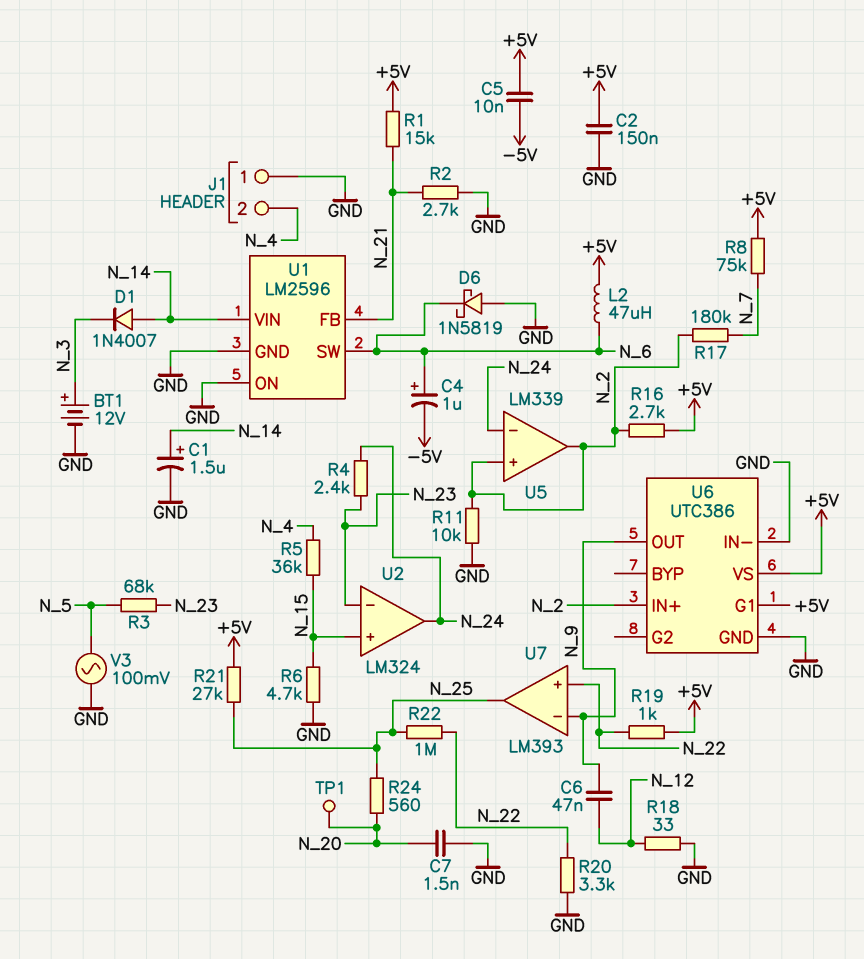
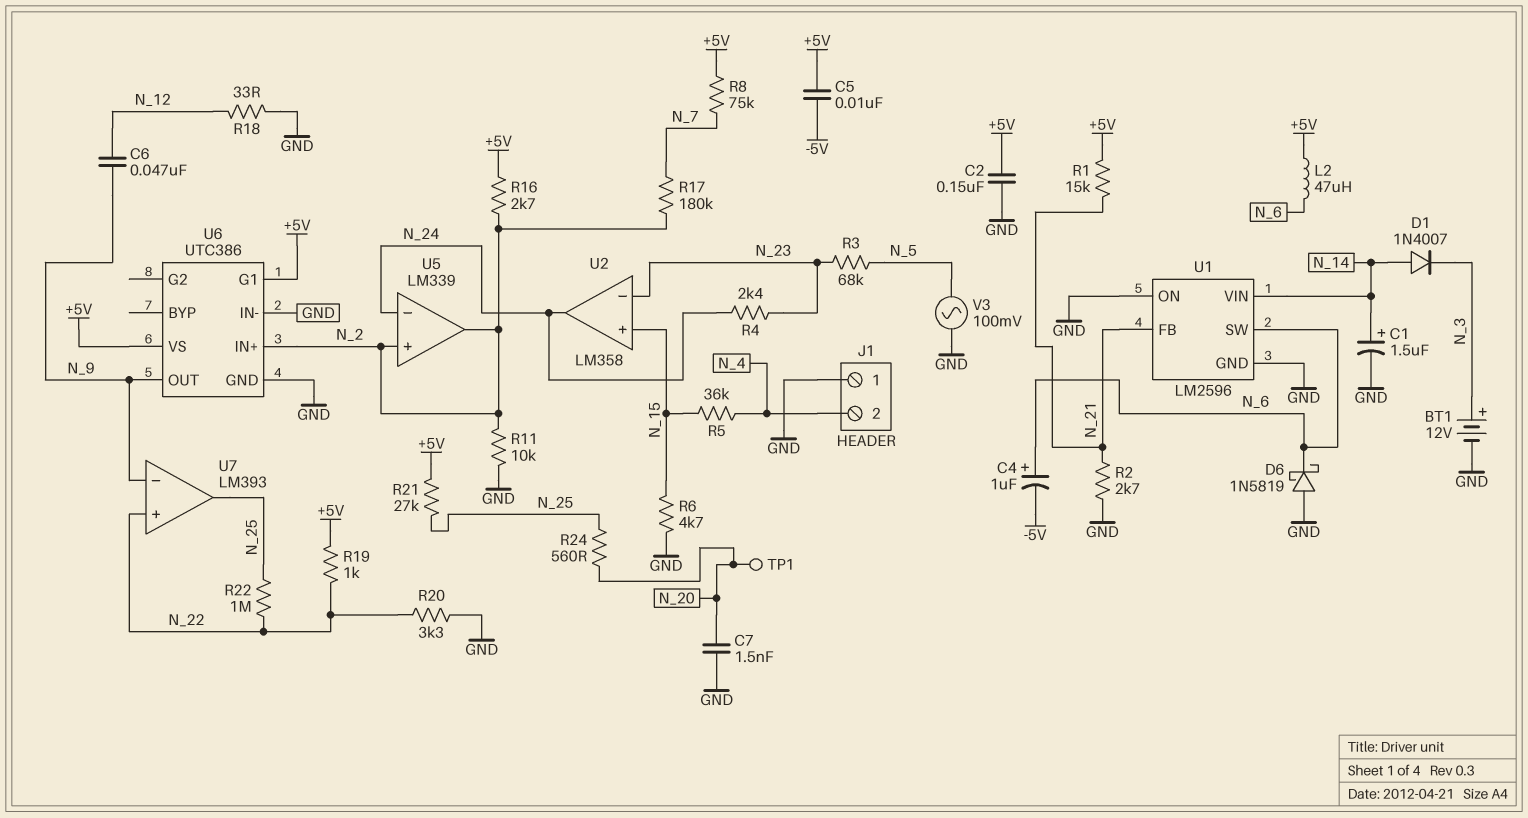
U2: LM324 -> LM358

